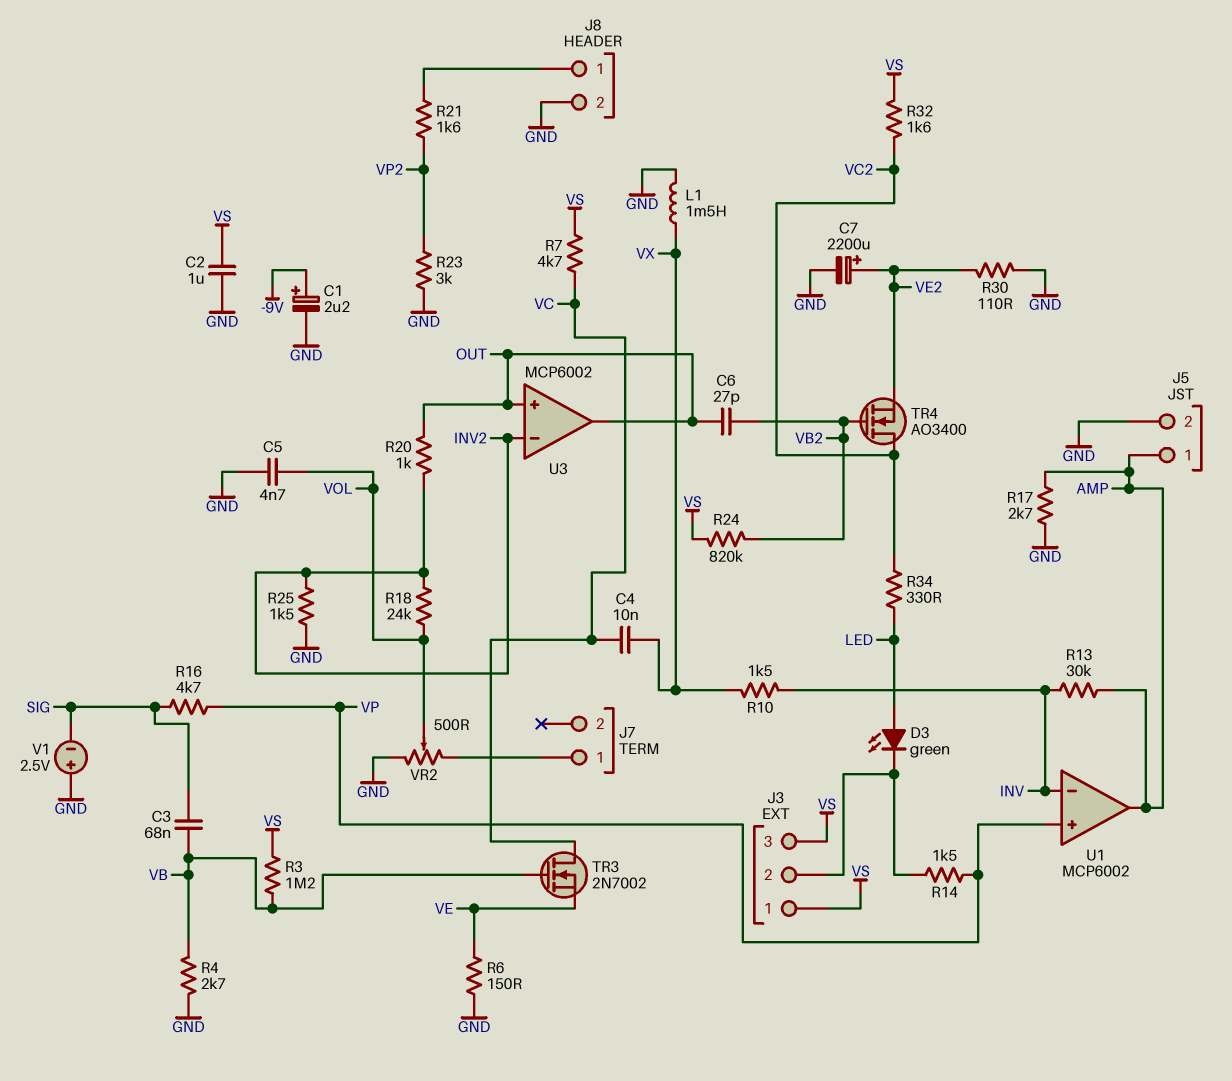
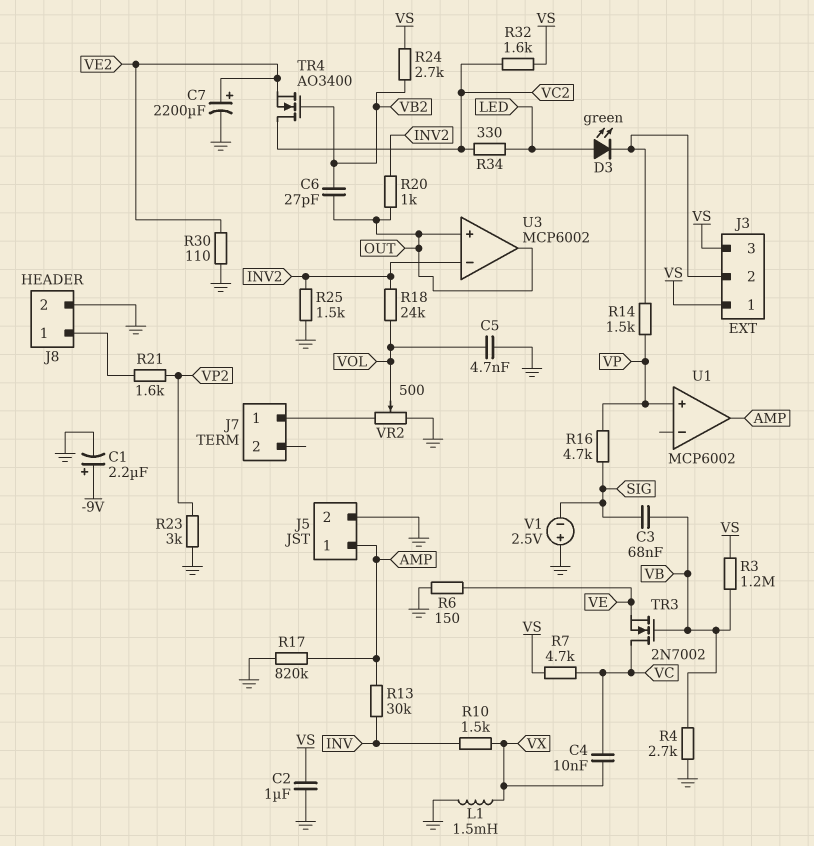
R17: 2.7k (AMP, GND) -> 820k (AMP, GND)
R24: 820k (VB2, VS) -> 2.7k (VB2, VS)
U1 pin in-: INV -> none

